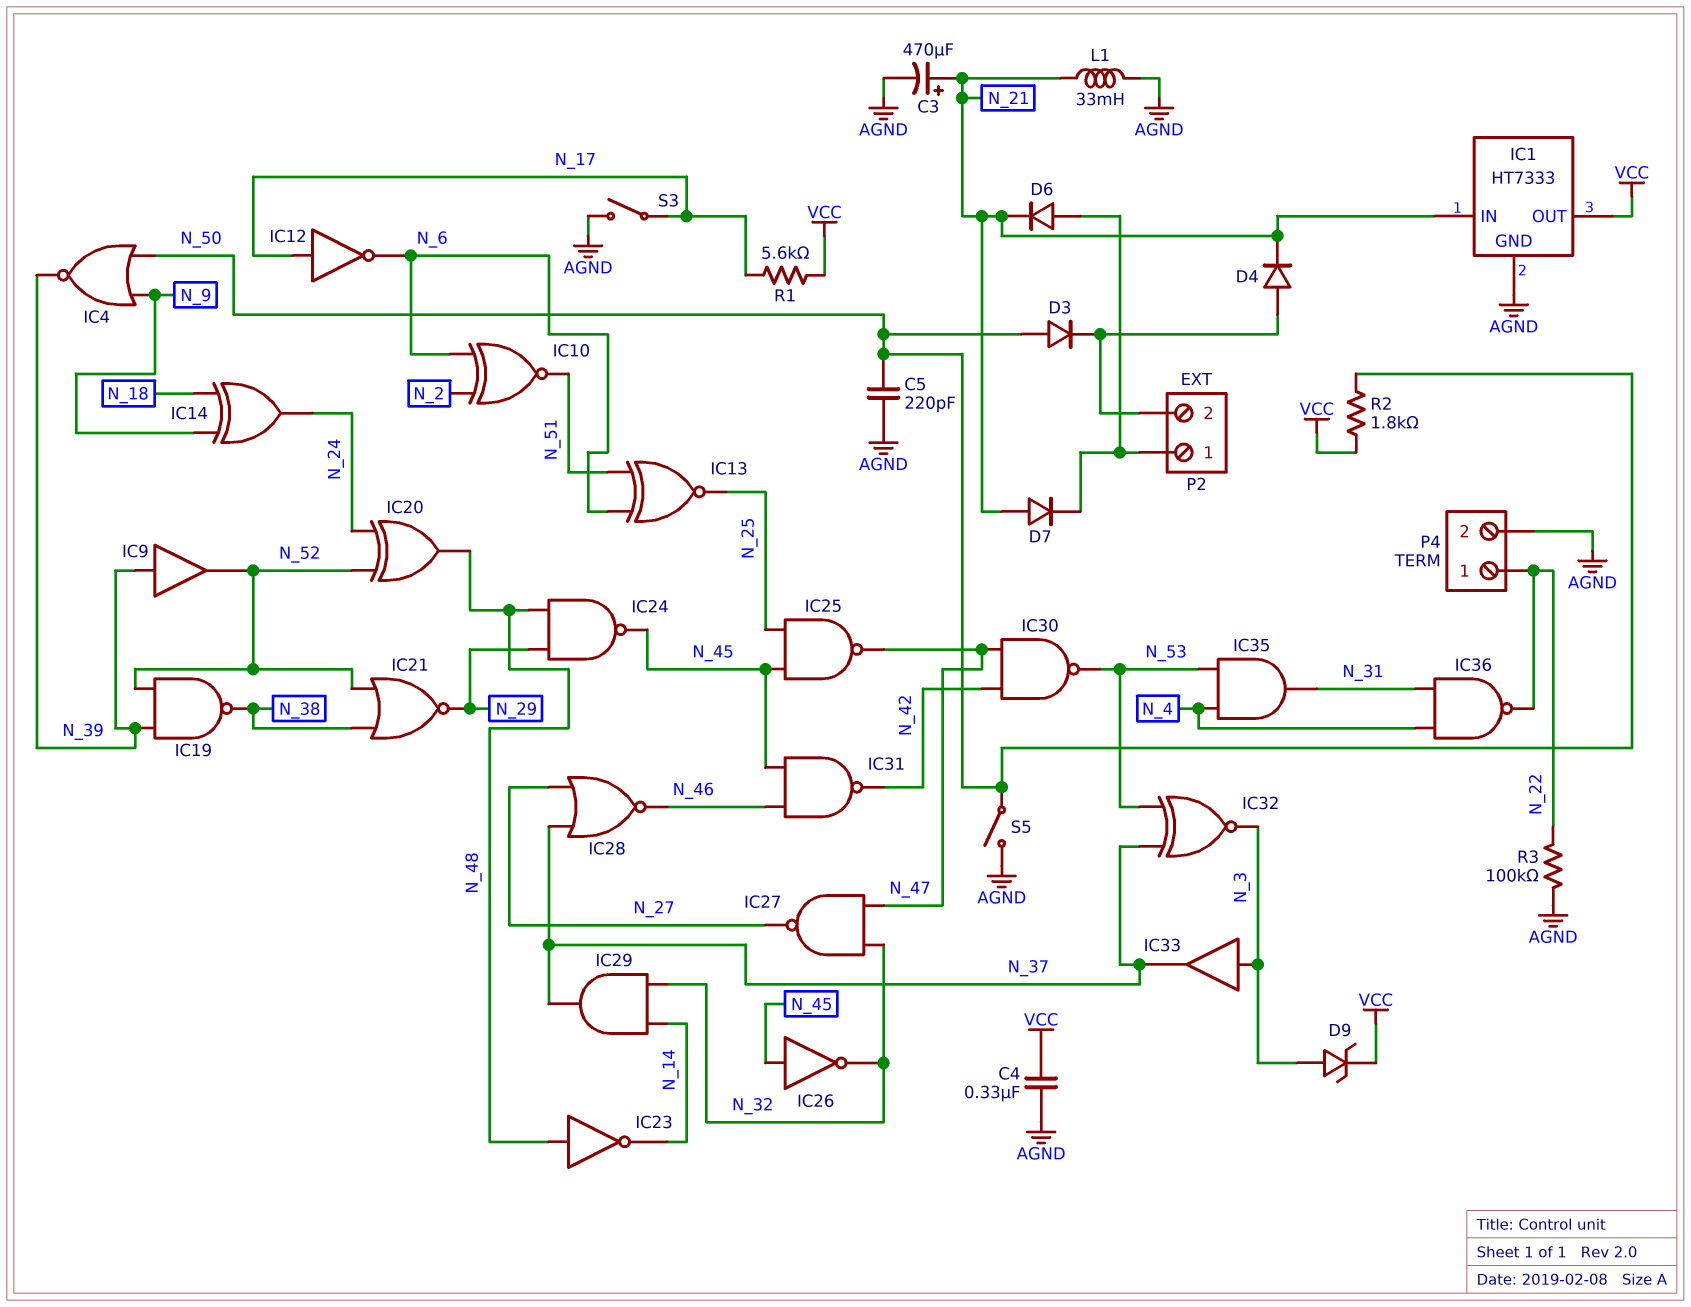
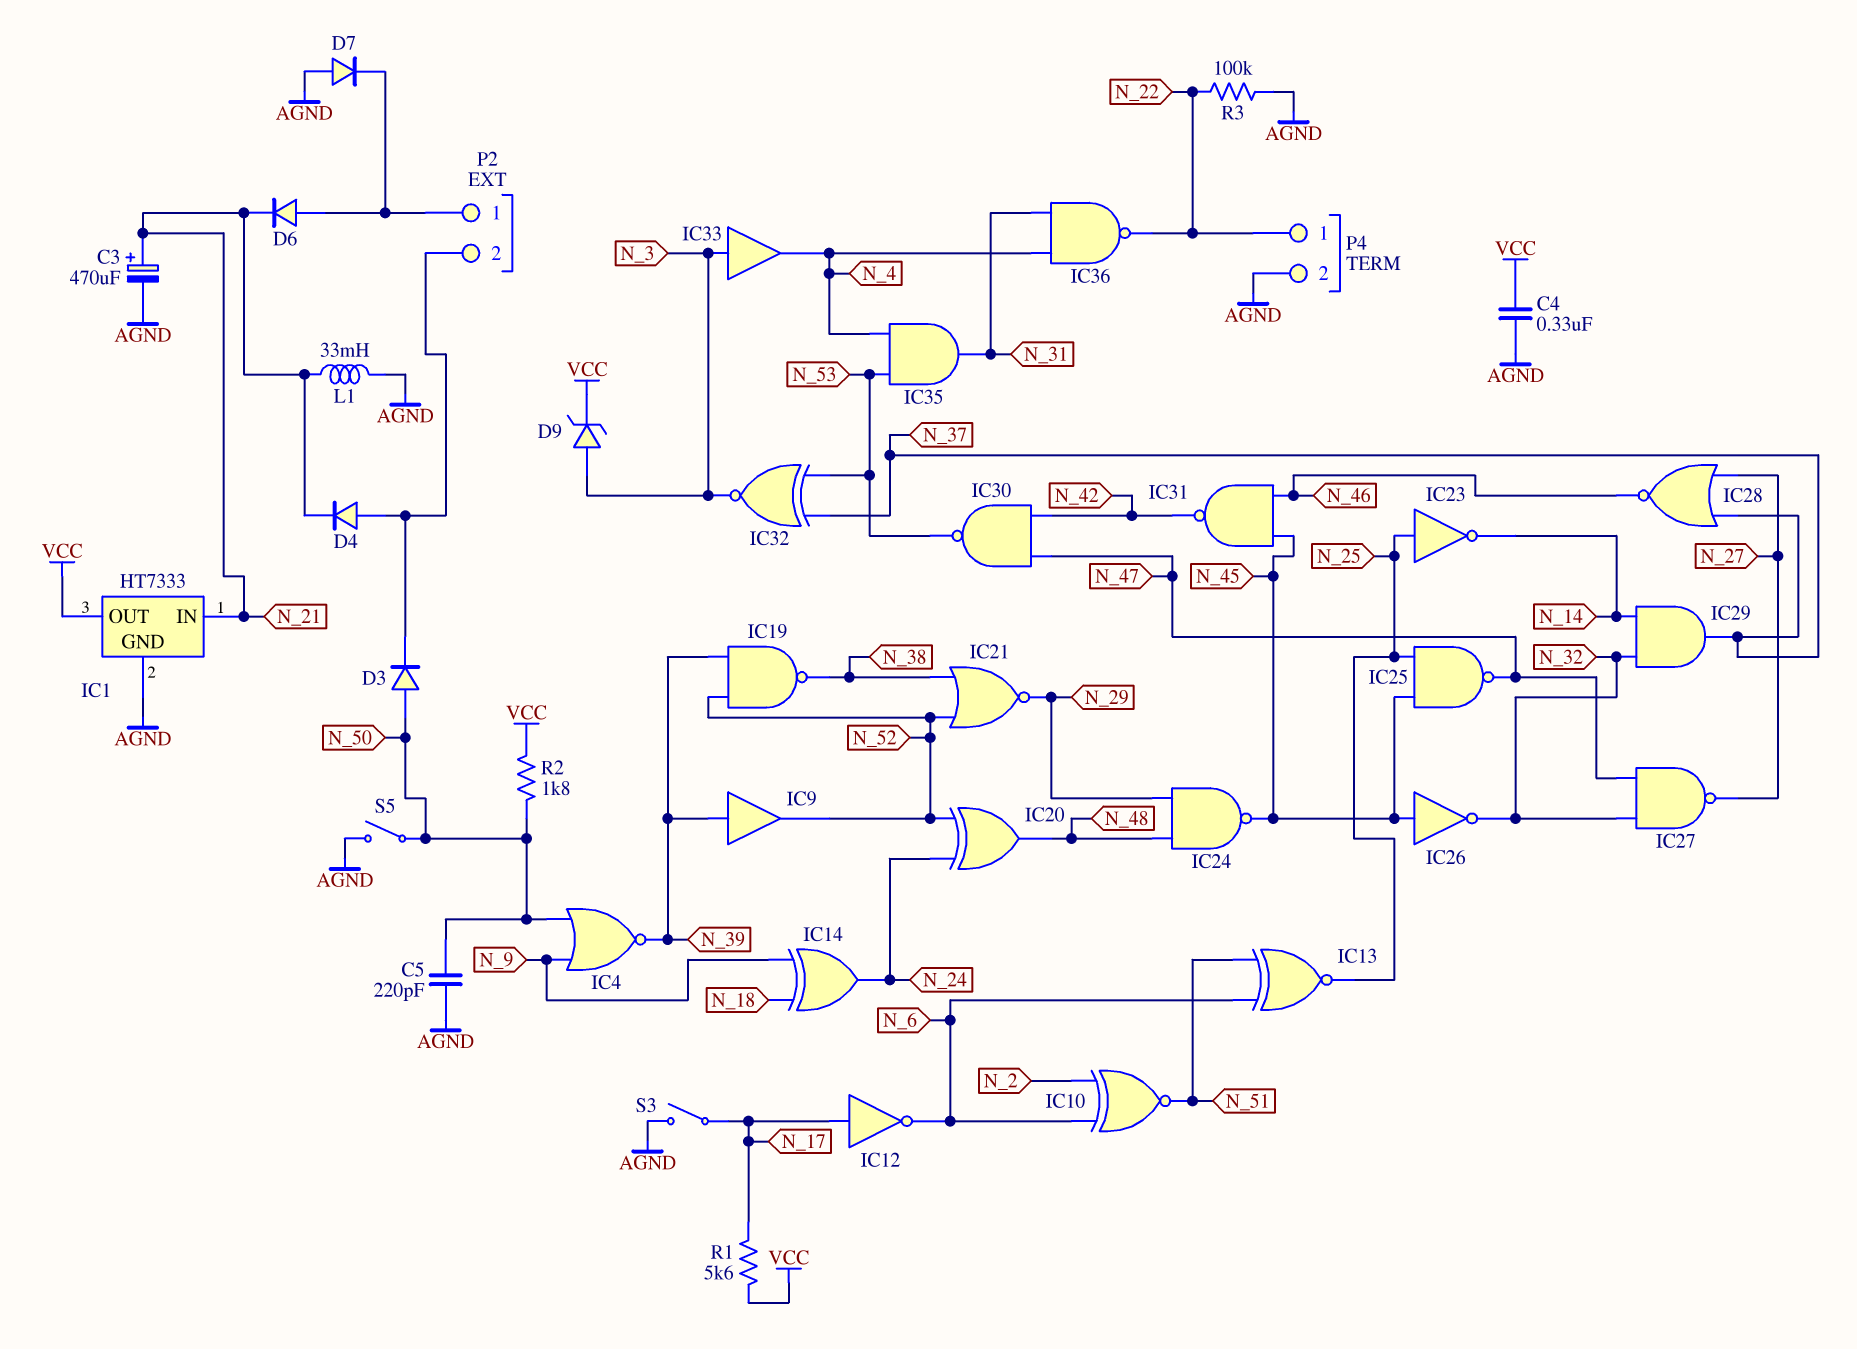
D7: diode (A N_21, K P2/1) -> diode (A AGND, K P2/1)
IC23: NOT (in N_48, out N_14) -> NOT (in N_25, out N_14)
IC33: buffer (in N_3, out N_37) -> buffer (in N_3, out N_4)

